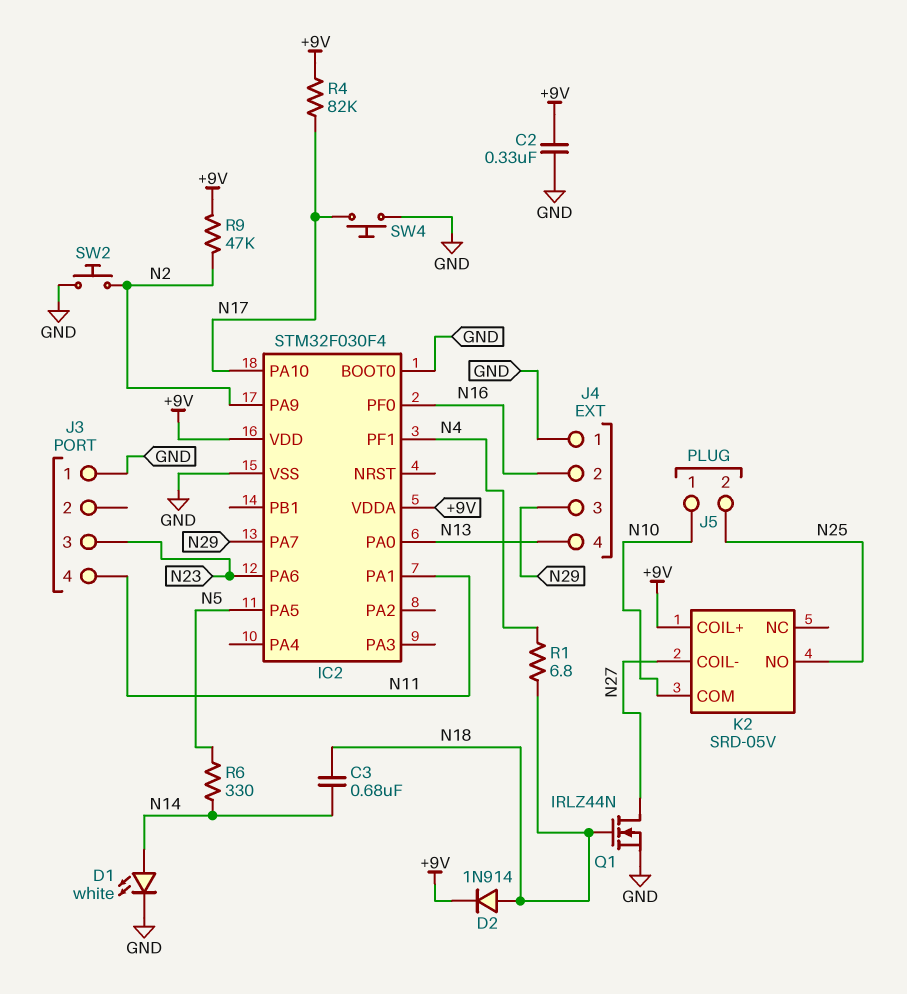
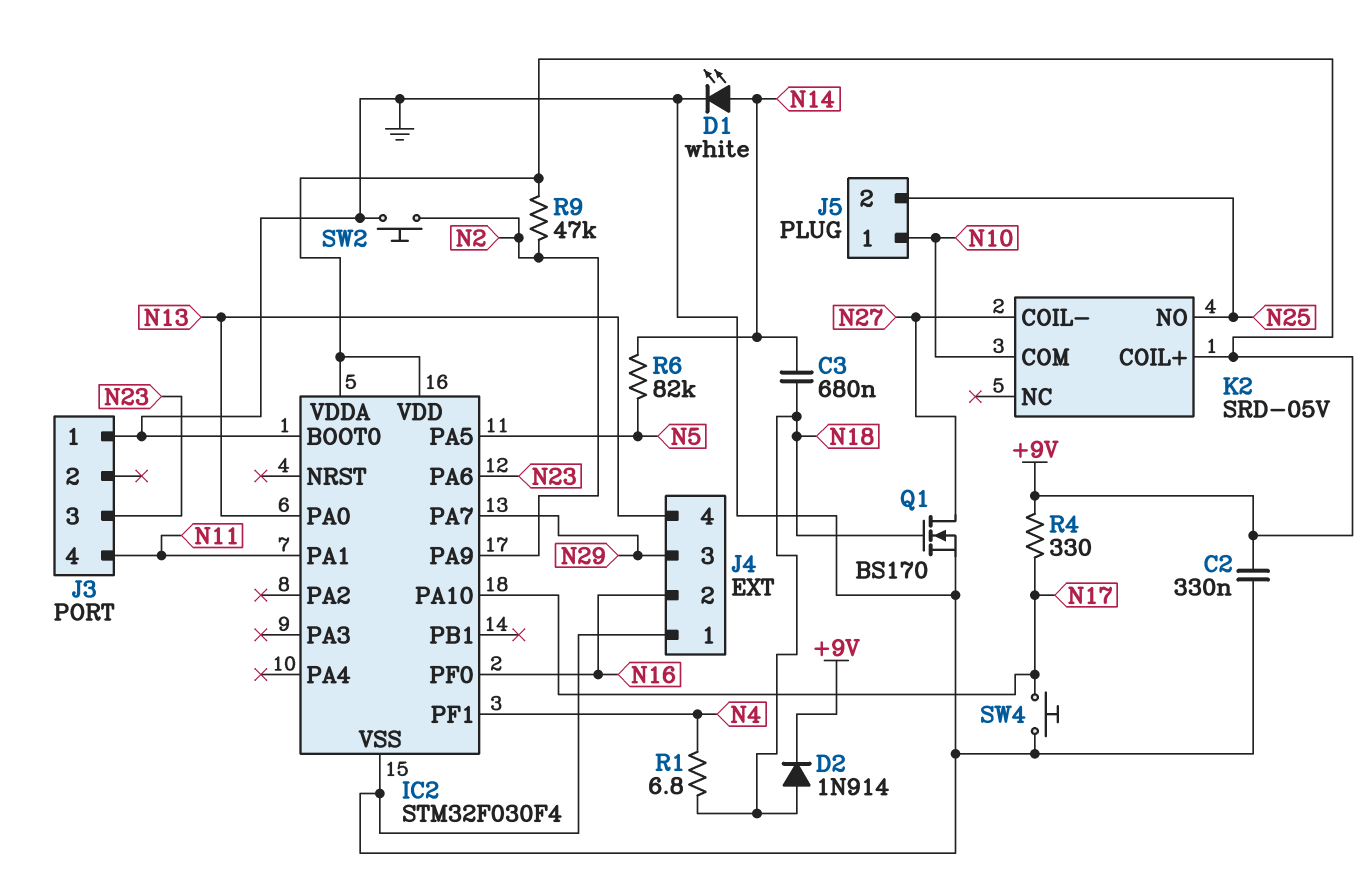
Q1: NMOS IRLZ44N (G N18, D N27, S GND) -> NMOS BS170 (G N18, D N27, S GND)
R4: 82k (+9V, N17) -> 330 (+9V, N17)
R6: 330 (N5, N14) -> 82k (N5, N14)

